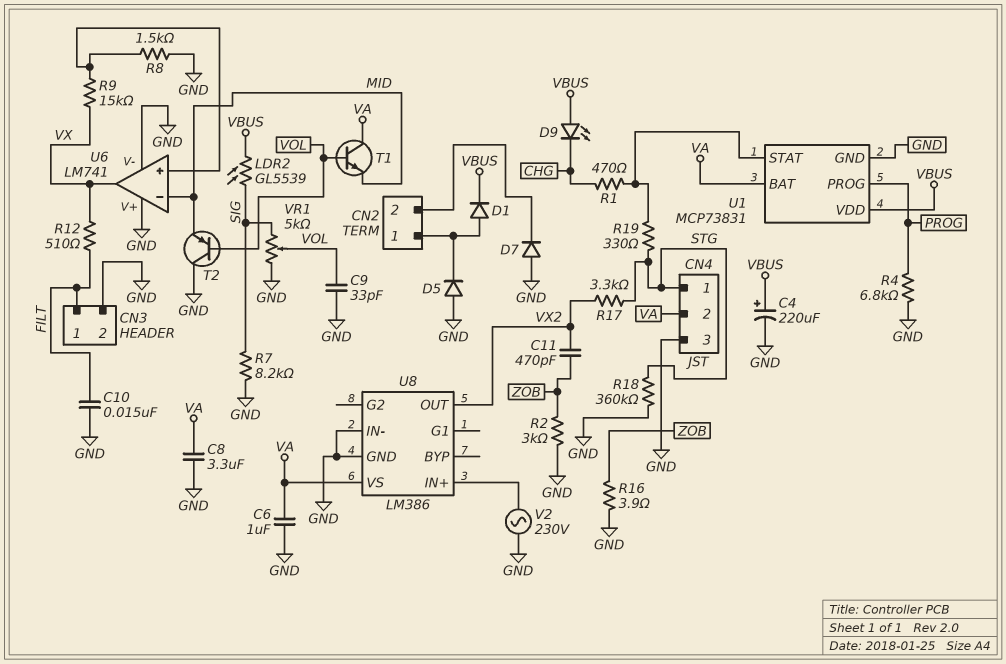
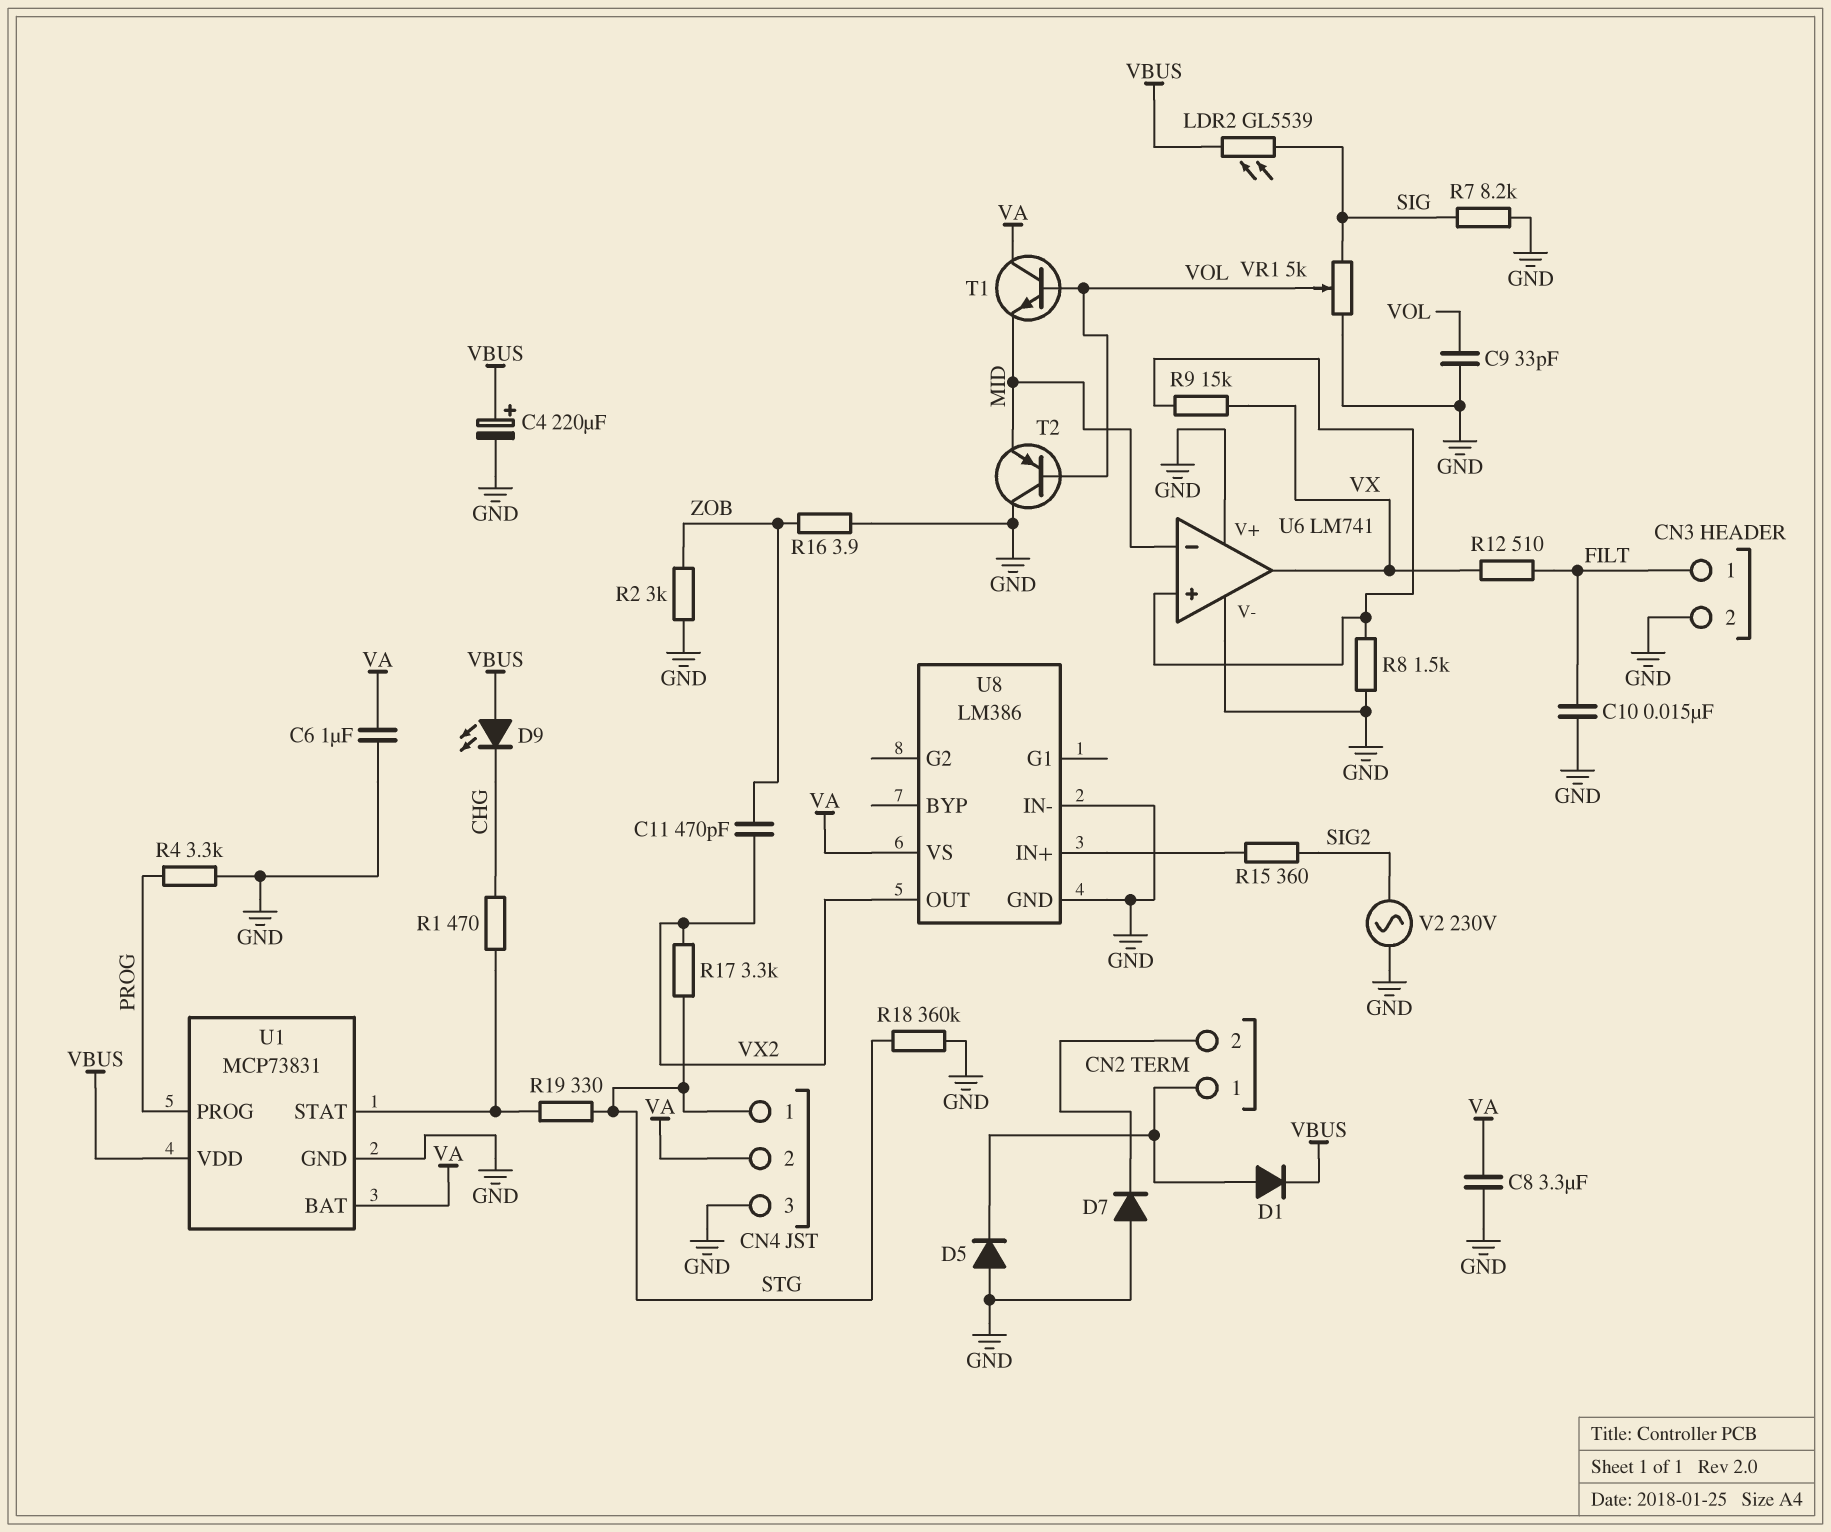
R4: 6.8k (GND, PROG) -> 3.3k (GND, PROG)
R15: none -> 360 (SIG2, U8/IN+)
V2: AC 230V (GND, U8/IN+) -> AC 230V (GND, SIG2)

